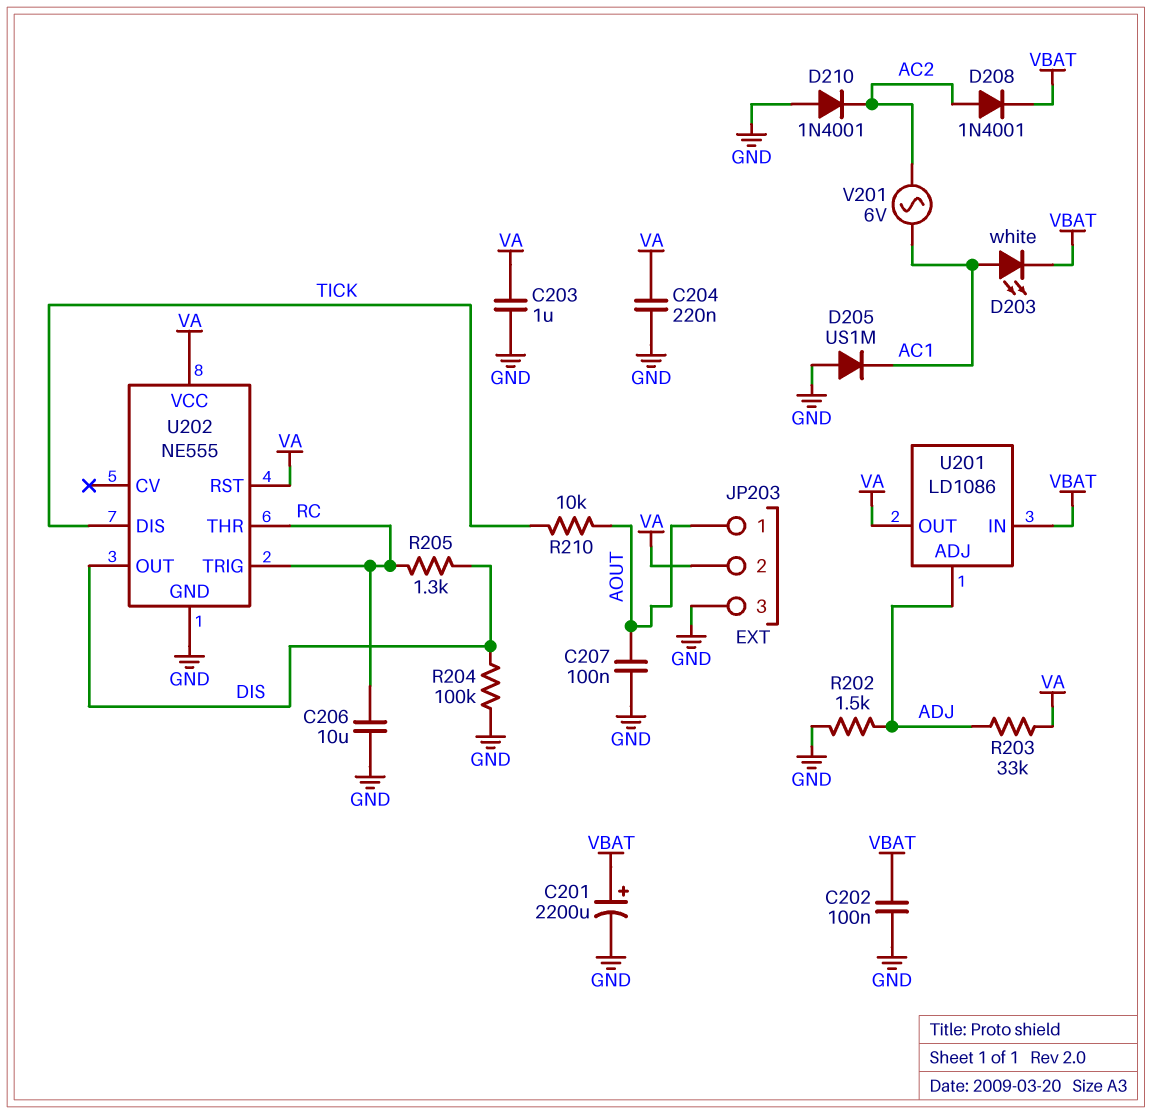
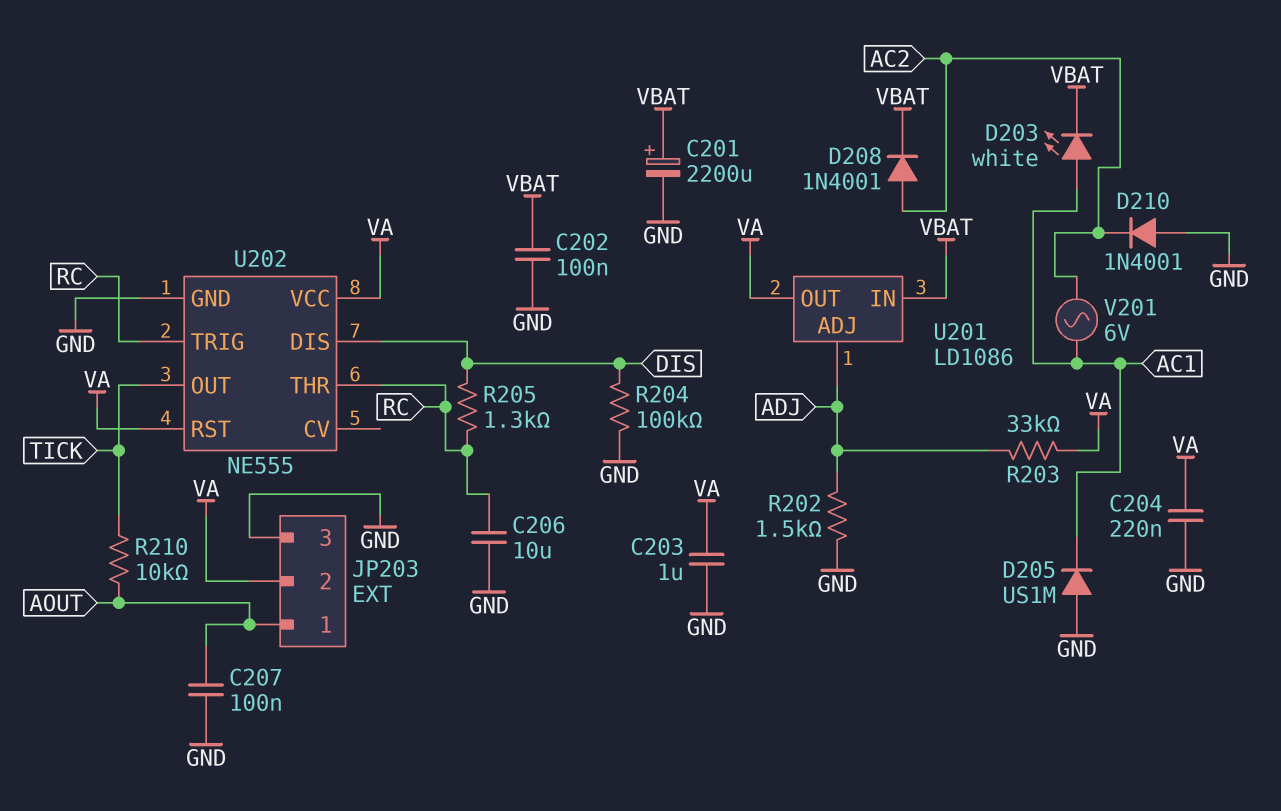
U202 pin DIS: TICK -> DIS
U202 pin OUT: DIS -> TICK

